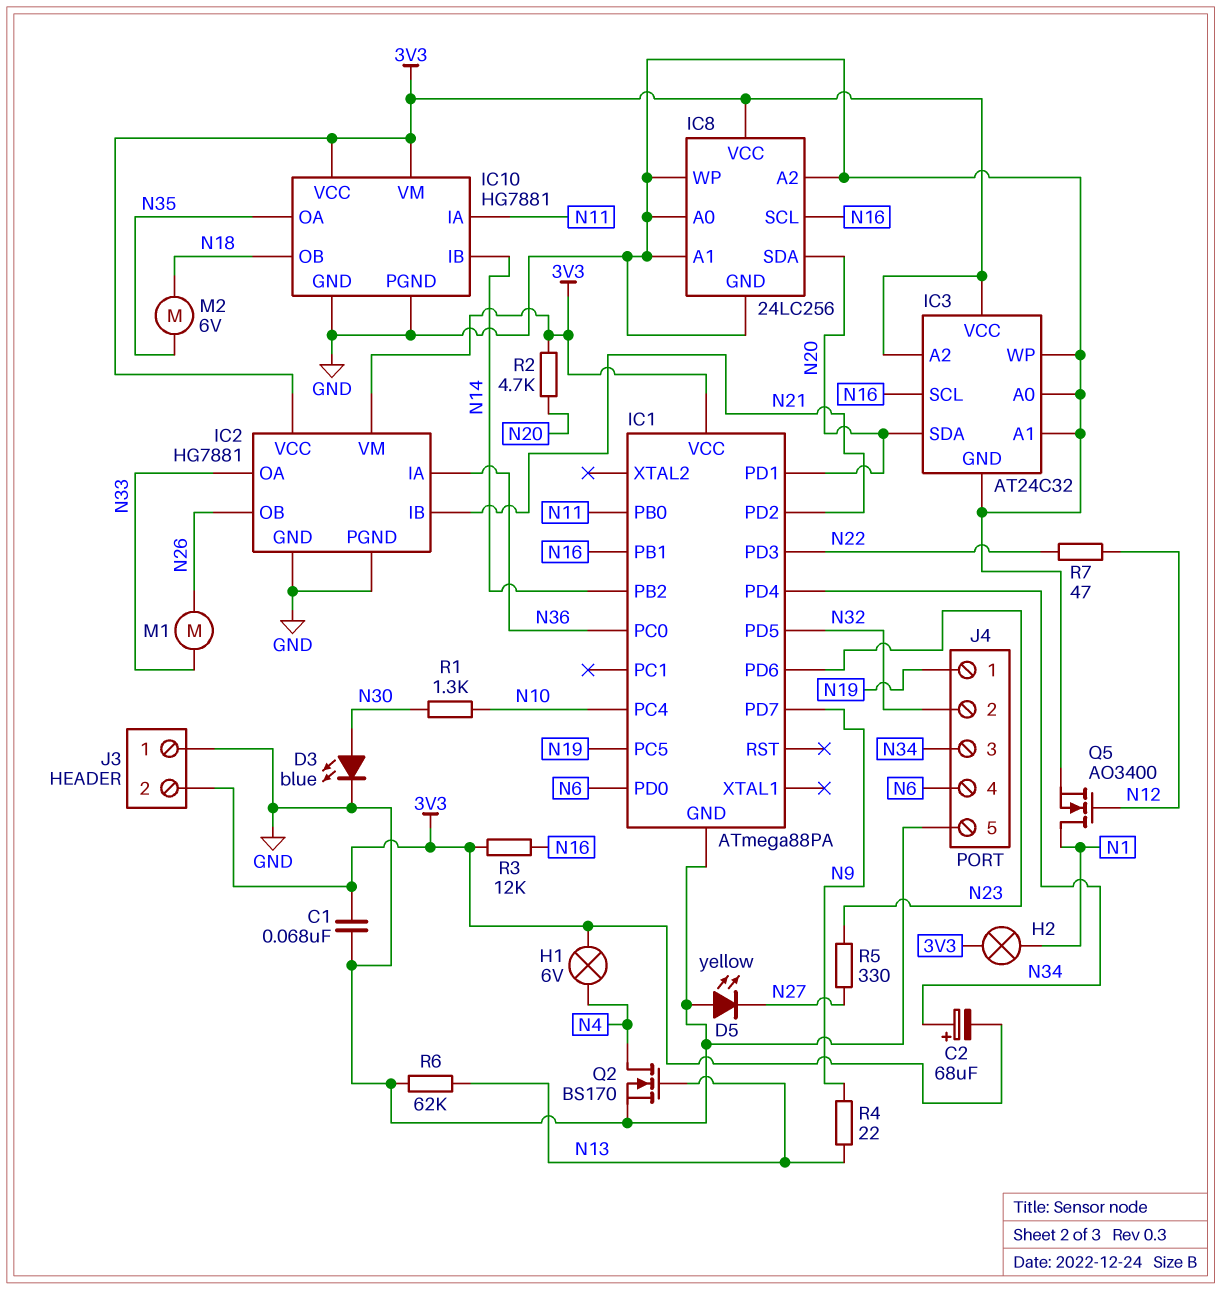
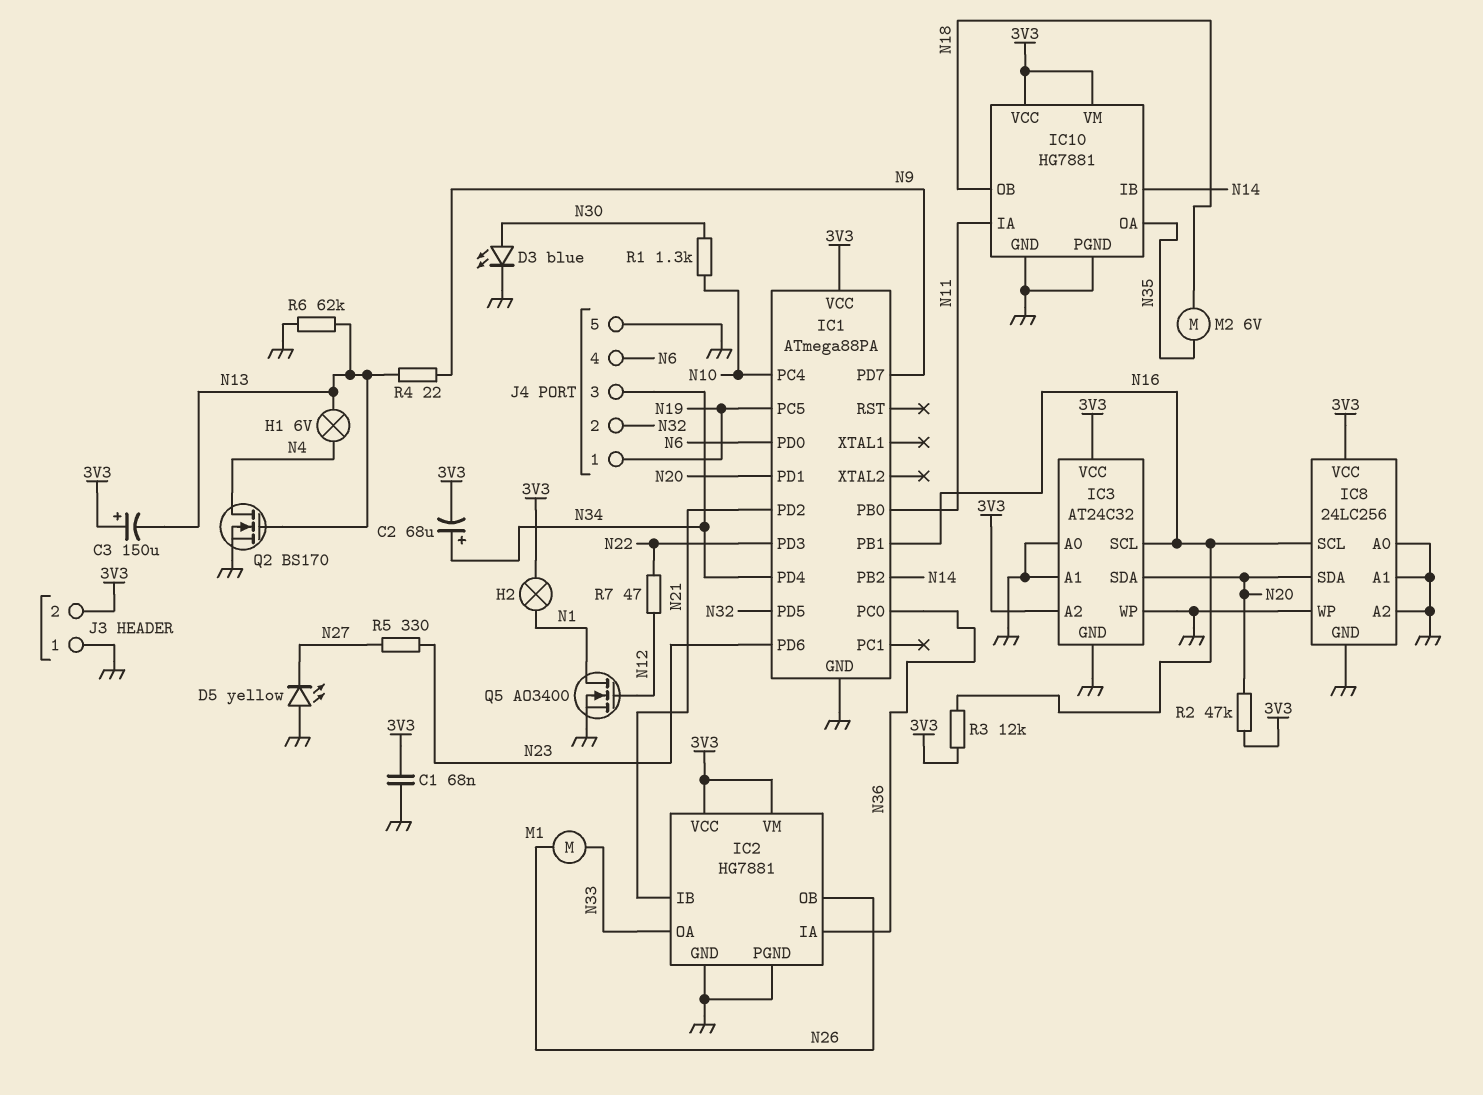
C3: none -> 150uF (plus 3V3, minus N13)
H1: lamp 6V (3V3, N4) -> lamp 6V (N4, N13)
R2: 4.7k (3V3, N20) -> 47k (3V3, N20)

